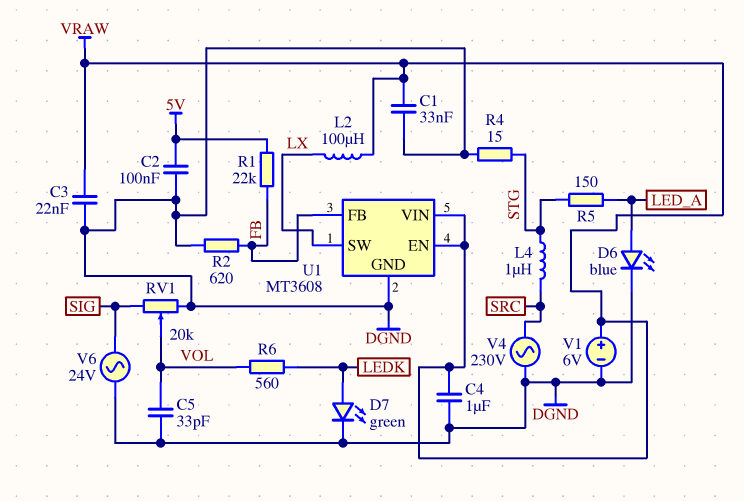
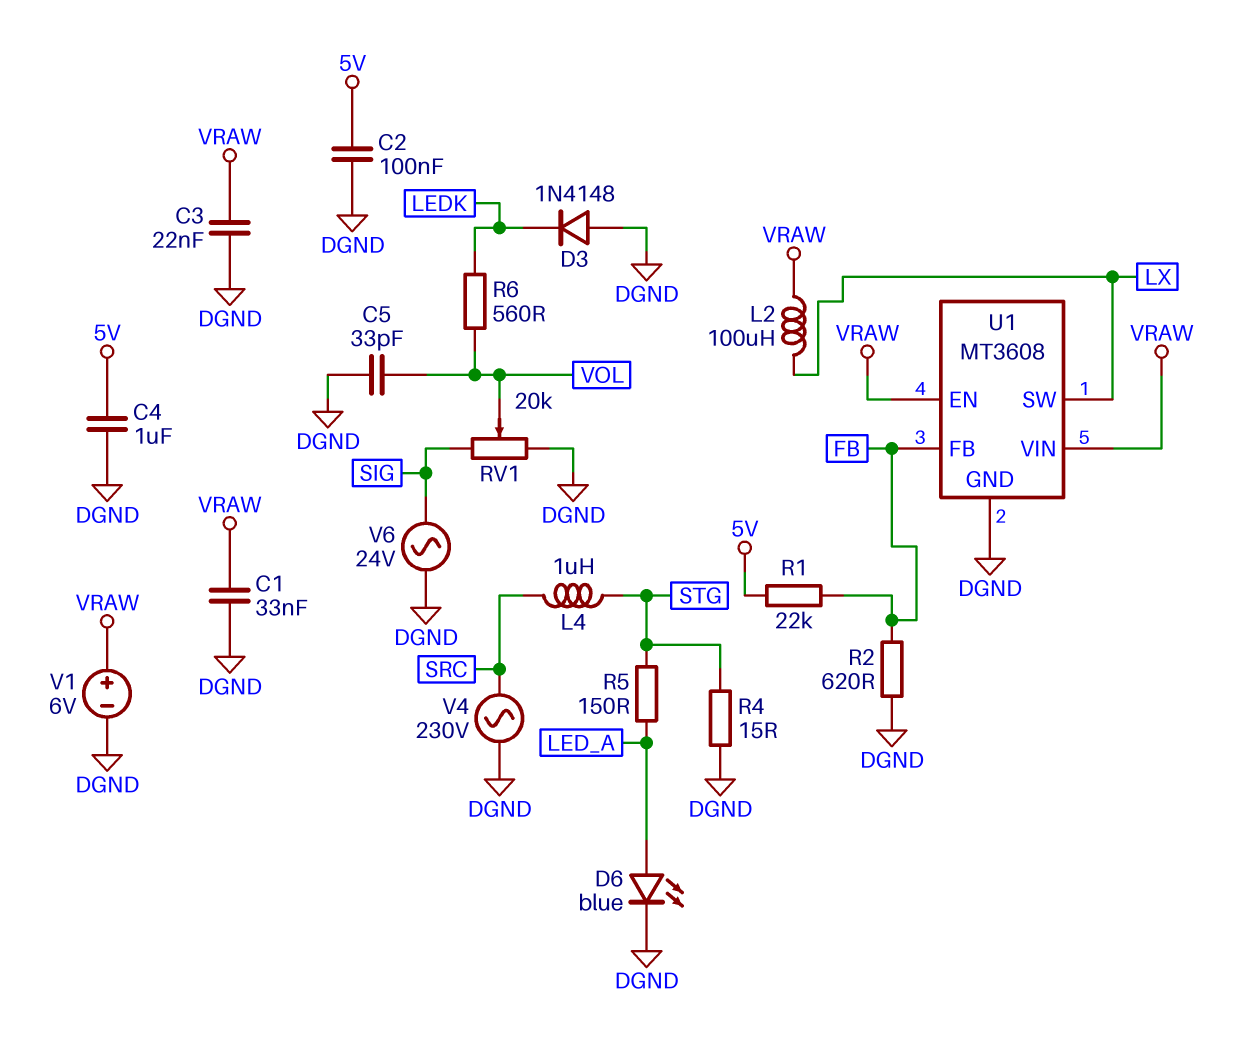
C4: 1uF (DGND, VRAW) -> 1uF (5V, DGND)
D3: none -> diode 1N4148 (A DGND, K LEDK)
D7: LED green (A LEDK, K DGND) -> none

